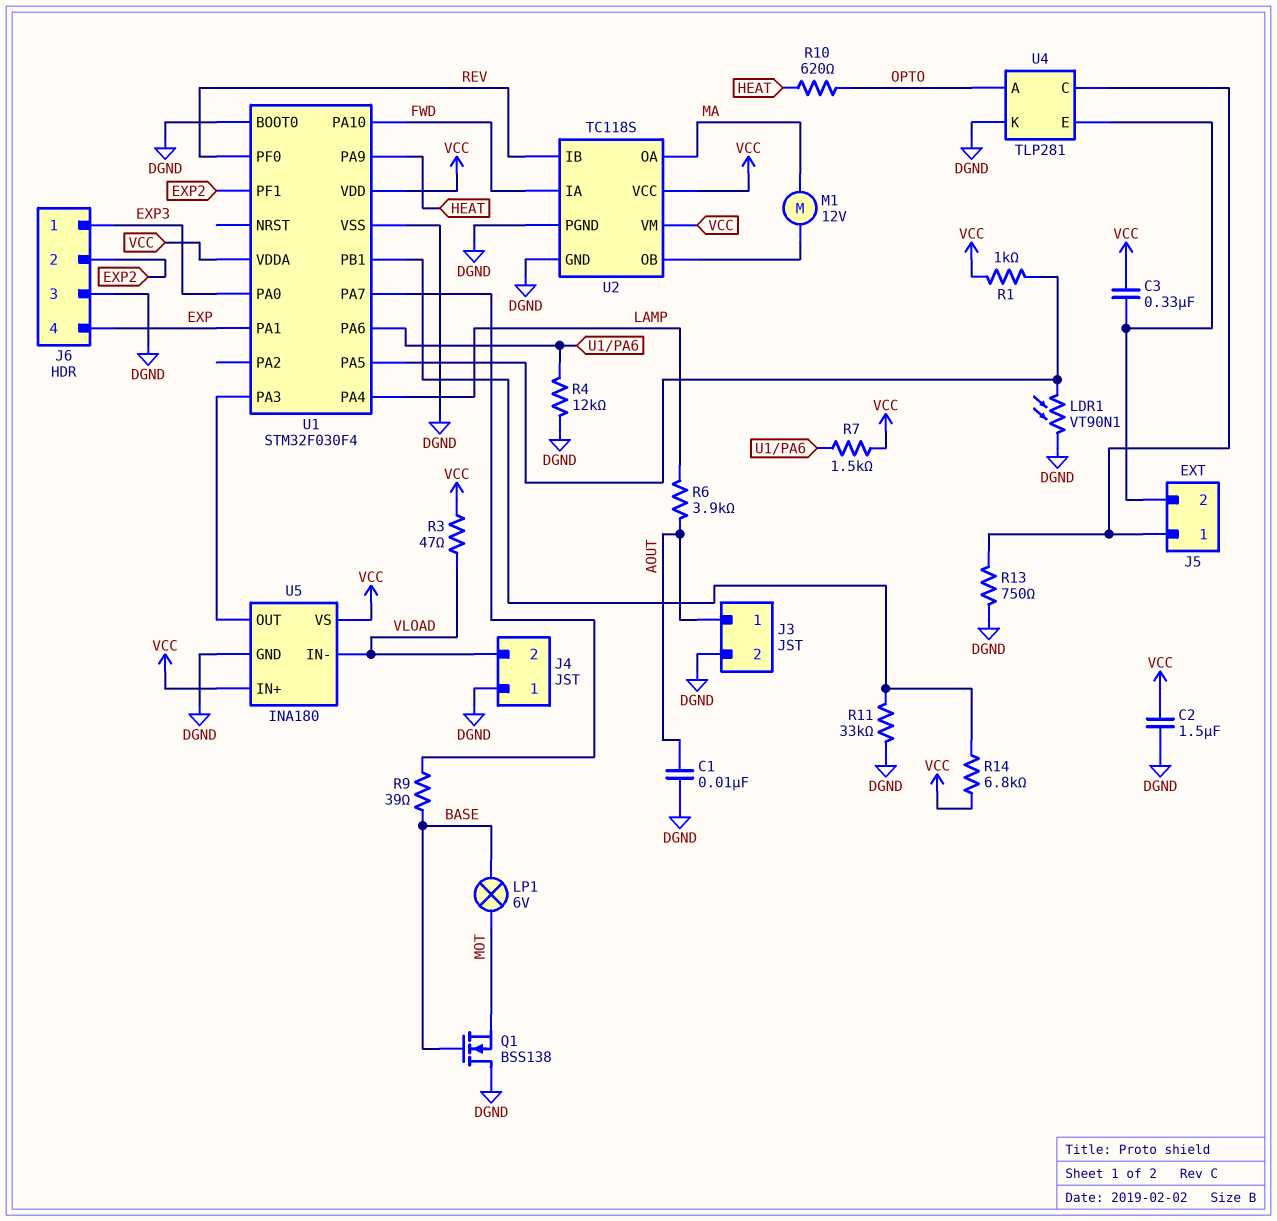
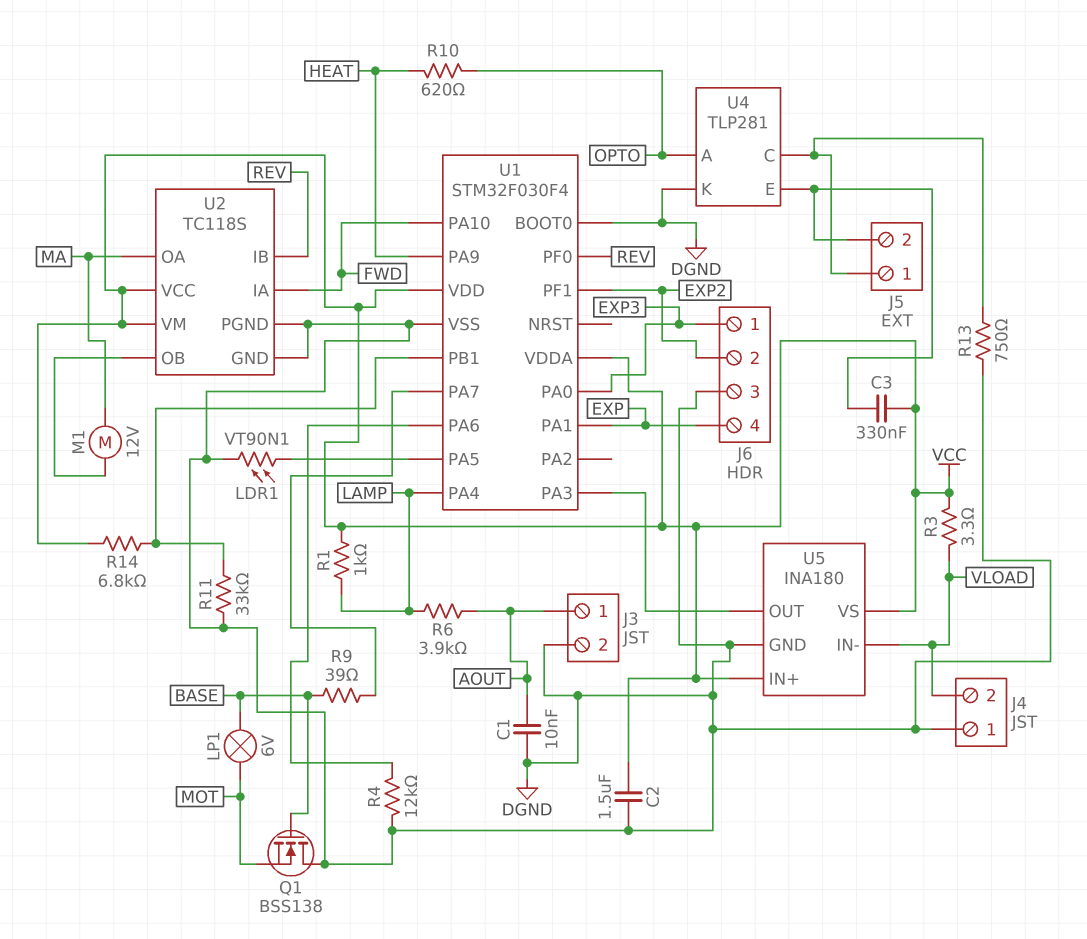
R1: 1k (U1/PA5, VCC) -> 1k (LAMP, VCC)
R3: 47 (VCC, VLOAD) -> 3.3 (VCC, VLOAD)
R7: 1.5k (U1/PA6, VCC) -> none

